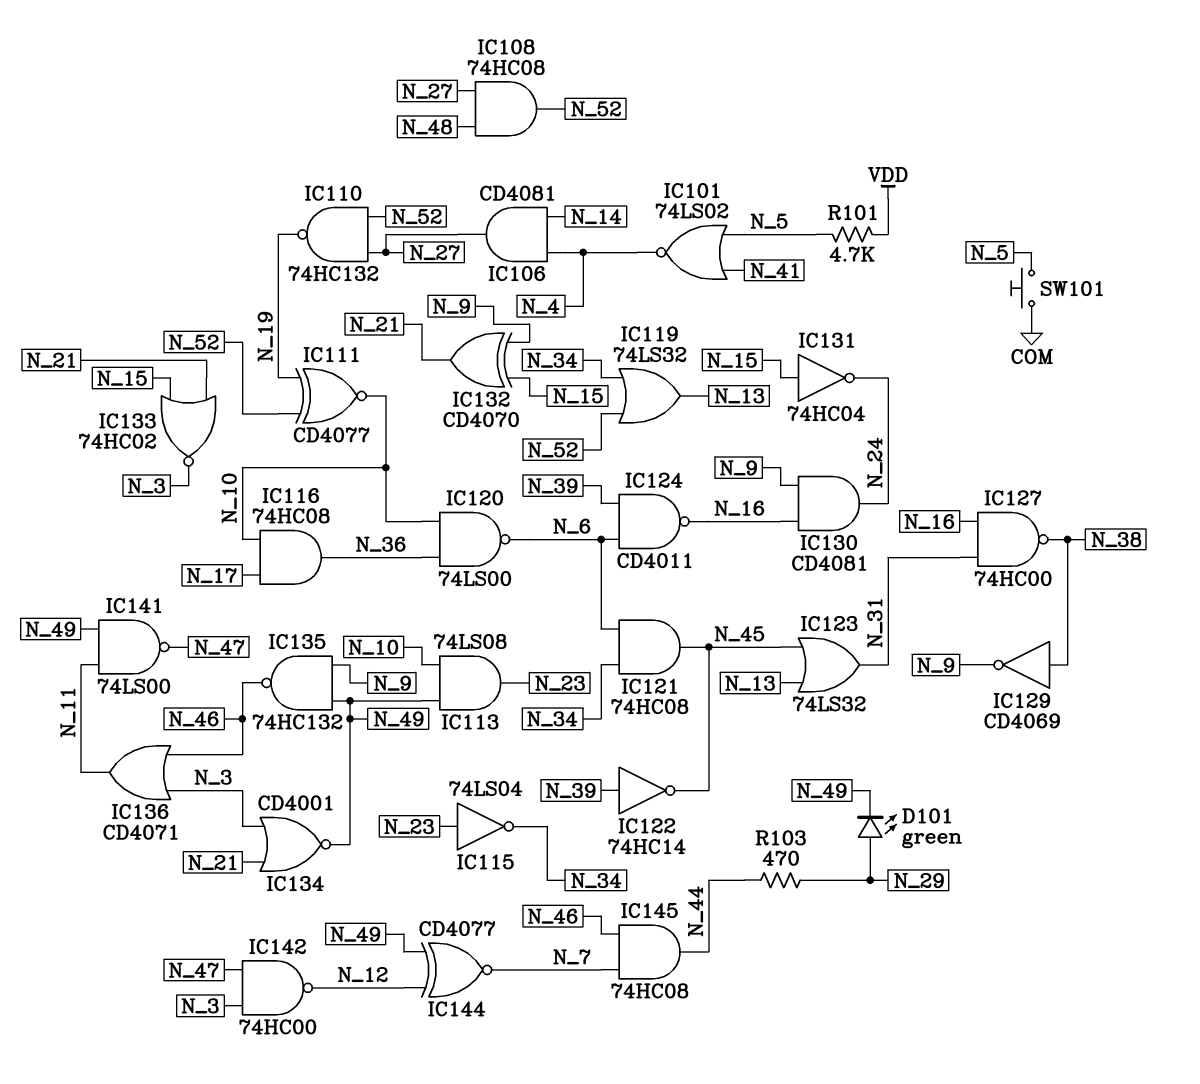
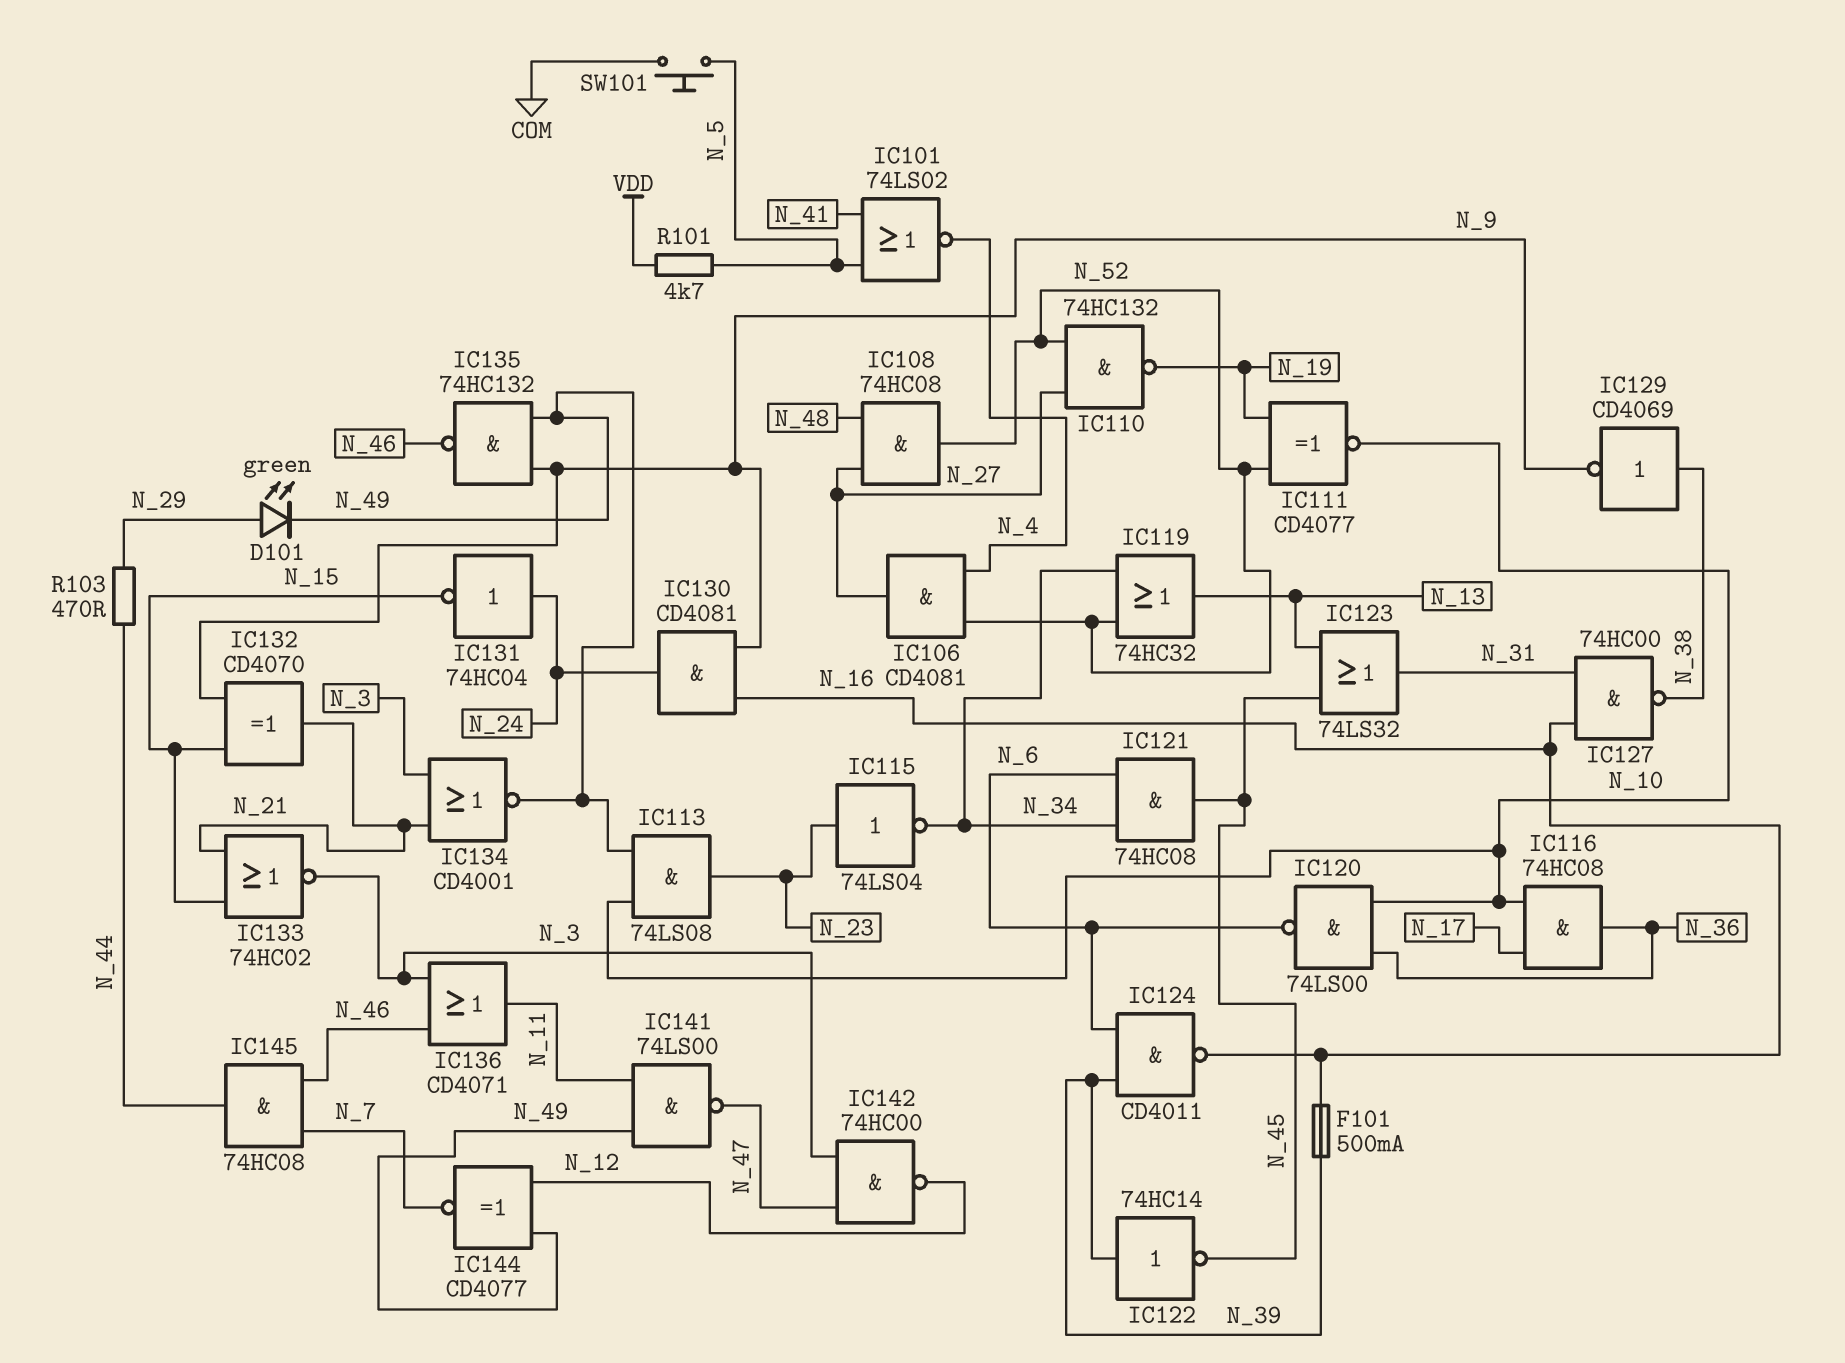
F101: none -> 500mA (N_16, N_39)
IC106: AND CD4081 (in N_4, in N_14, out N_27) -> AND CD4081 (in N_4, in N_52, out N_27)
IC119: OR 74LS32 (in N_34, in N_52, out N_13) -> OR 74HC32 (in N_34, in N_52, out N_13)
IC131: NOT 74HC04 (in N_15, out N_24) -> NOT 74HC04 (in N_24, out N_15)

